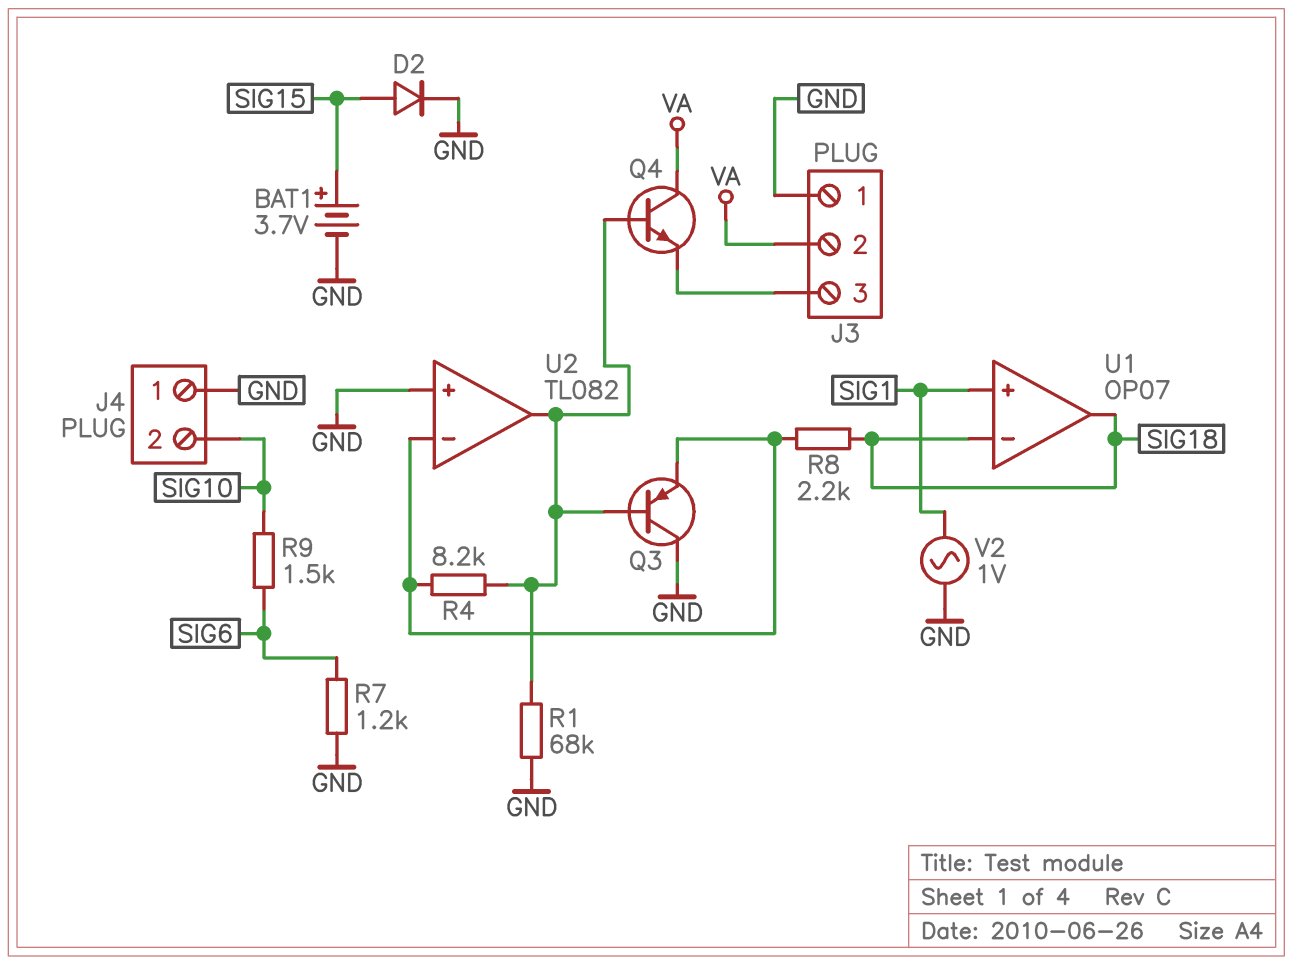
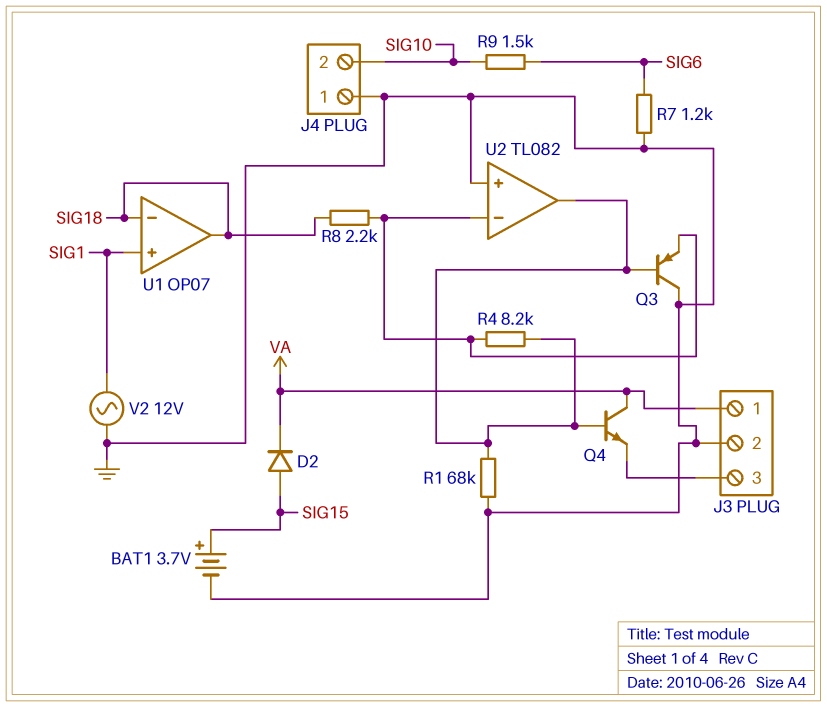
D2: diode (A SIG15, K GND) -> diode (A SIG15, K VA)
J3 pin 1: GND -> VA
J3 pin 2: VA -> GND
V2: AC 1V (GND, SIG1) -> AC 12V (GND, SIG1)

